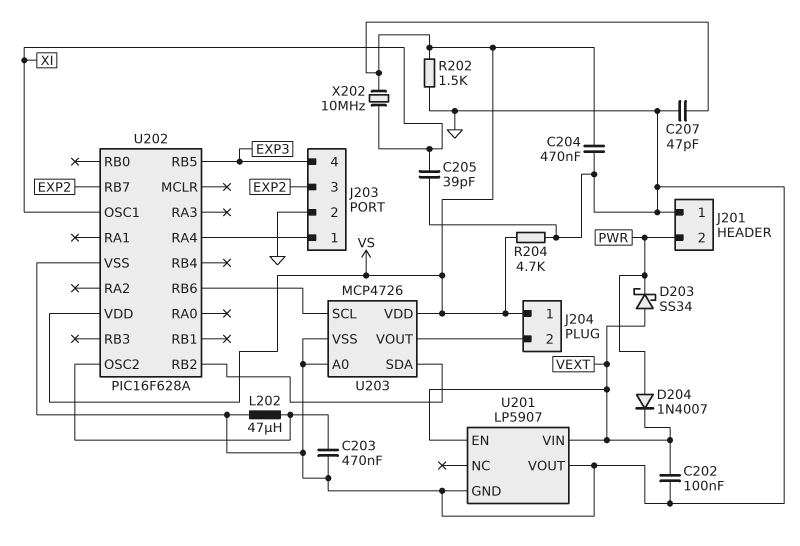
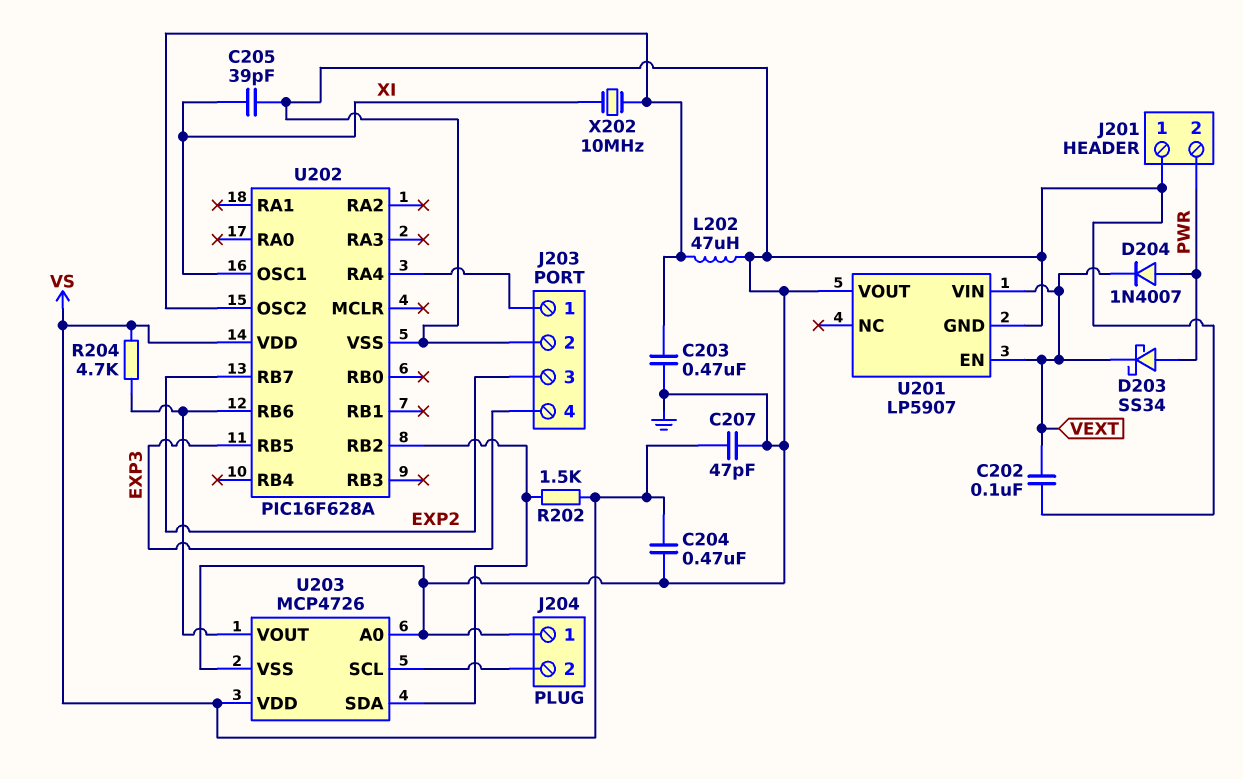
D203: schottky SS34 (A VEXT, K PWR) -> schottky SS34 (A PWR, K VEXT)
J204 pin 1: VS -> GND
R202: 1.5k (GND, VS) -> 1.5k (U202/RB2, VS)
R204: 4.7k (GND, VS) -> 4.7k (U202/RB6, VS)
U203 pin SCL: U202/RB6 -> J204/2
U203 pin VOUT: J204/2 -> U202/RB6
X202: 10MHz (VS, XI) -> 10MHz (U202/OSC2, XI)

